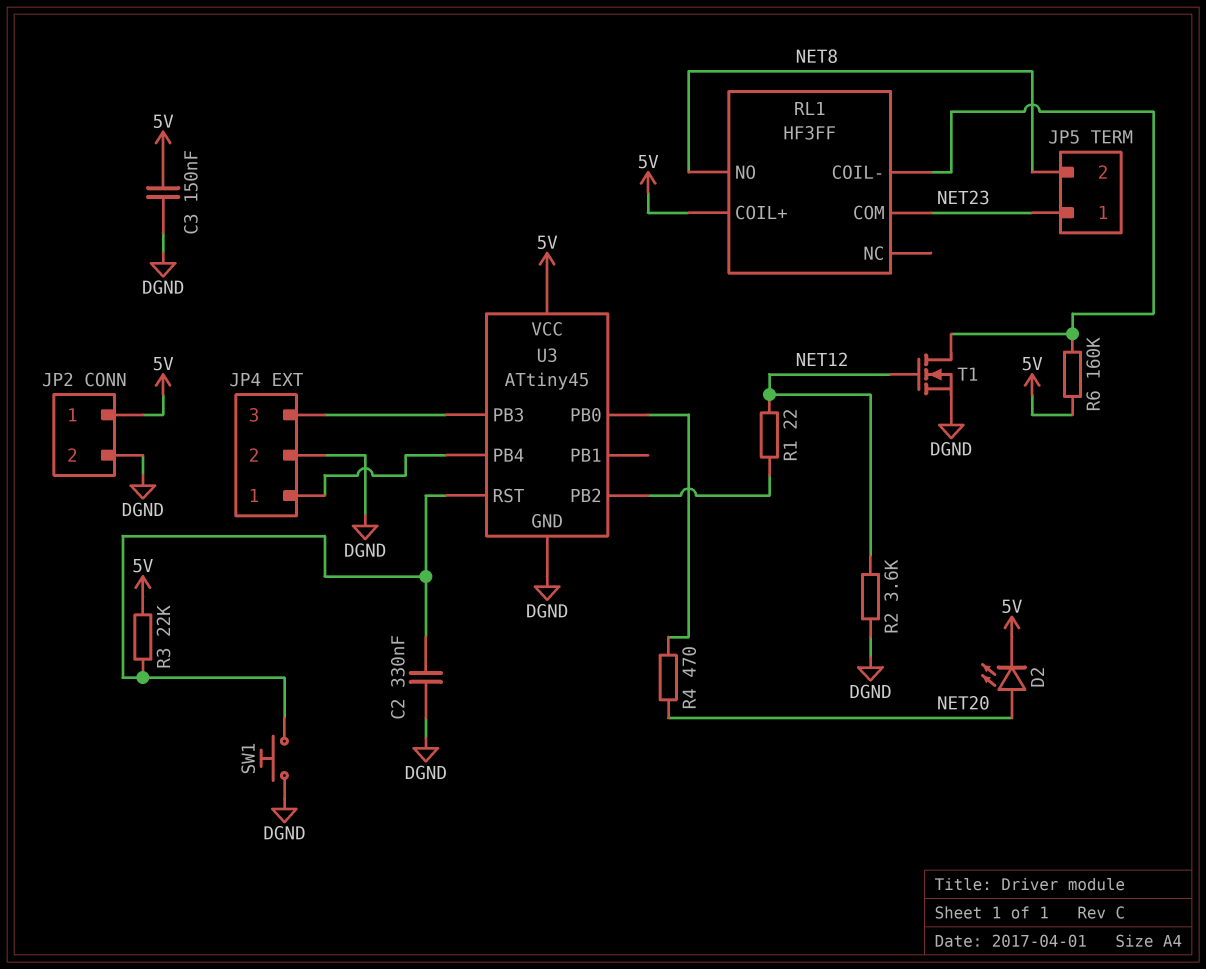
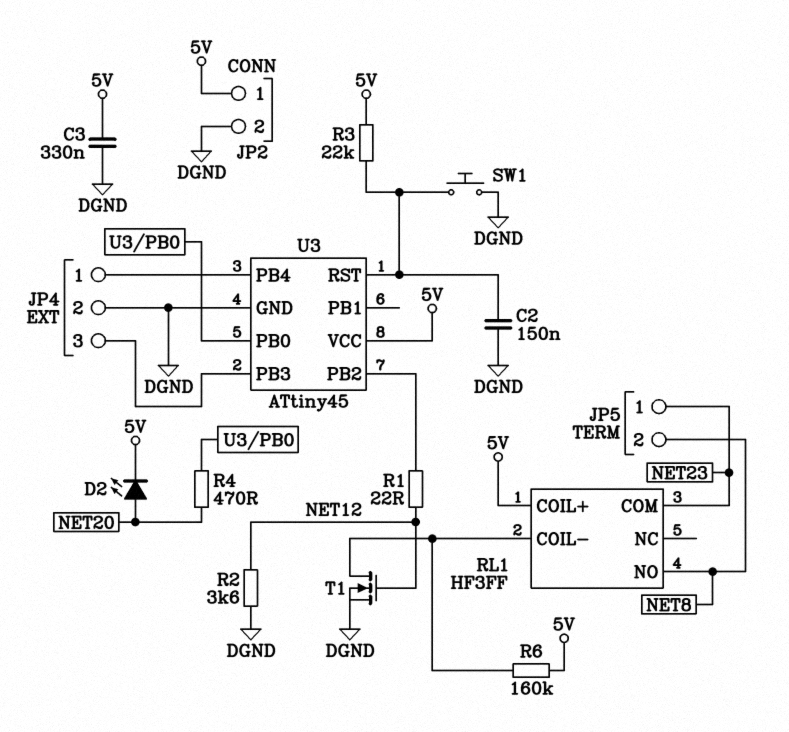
C2: 330nF (DGND, U3/RST) -> 150nF (DGND, U3/RST)
C3: 150nF (5V, DGND) -> 330nF (5V, DGND)

